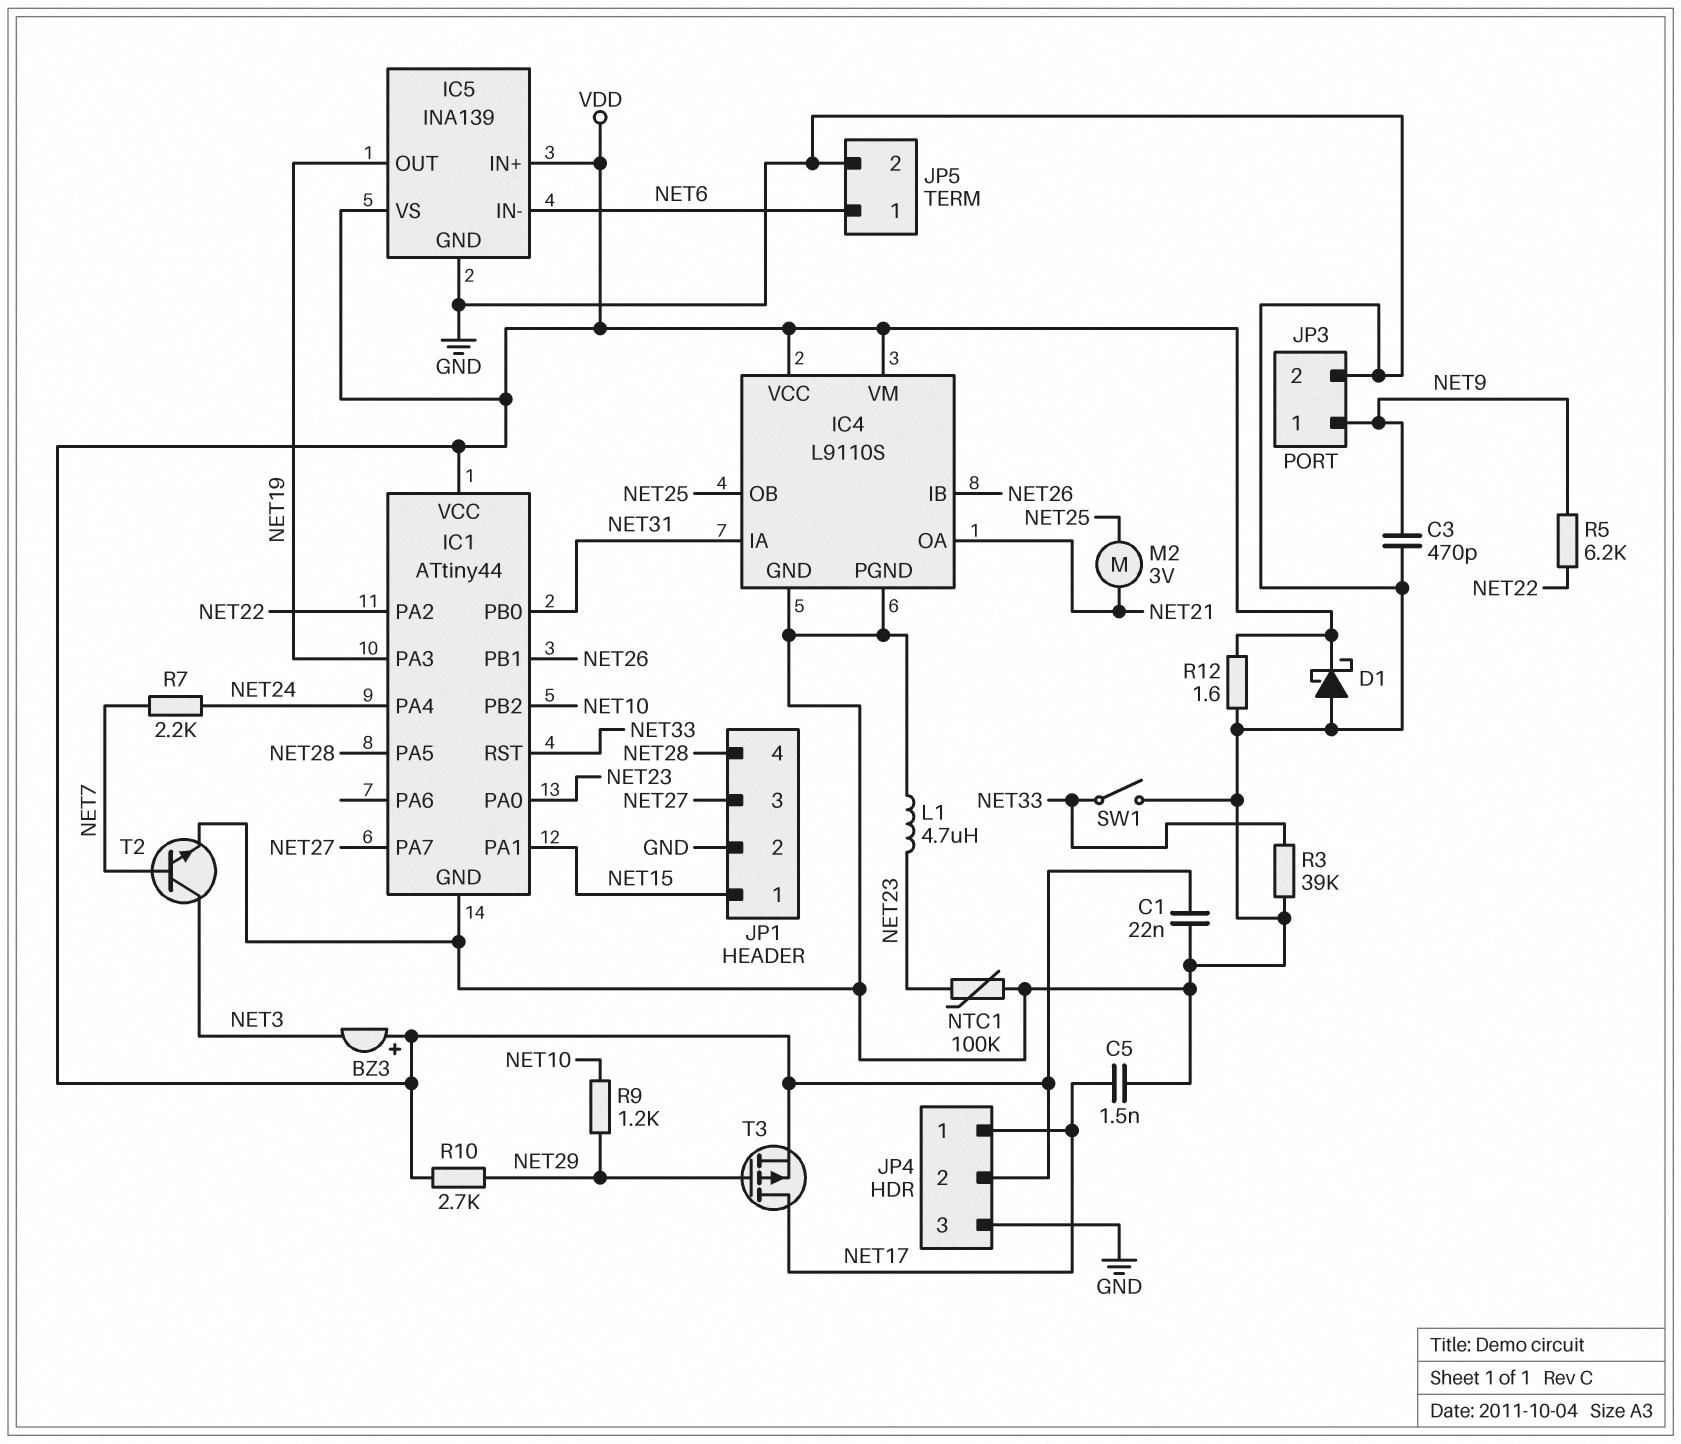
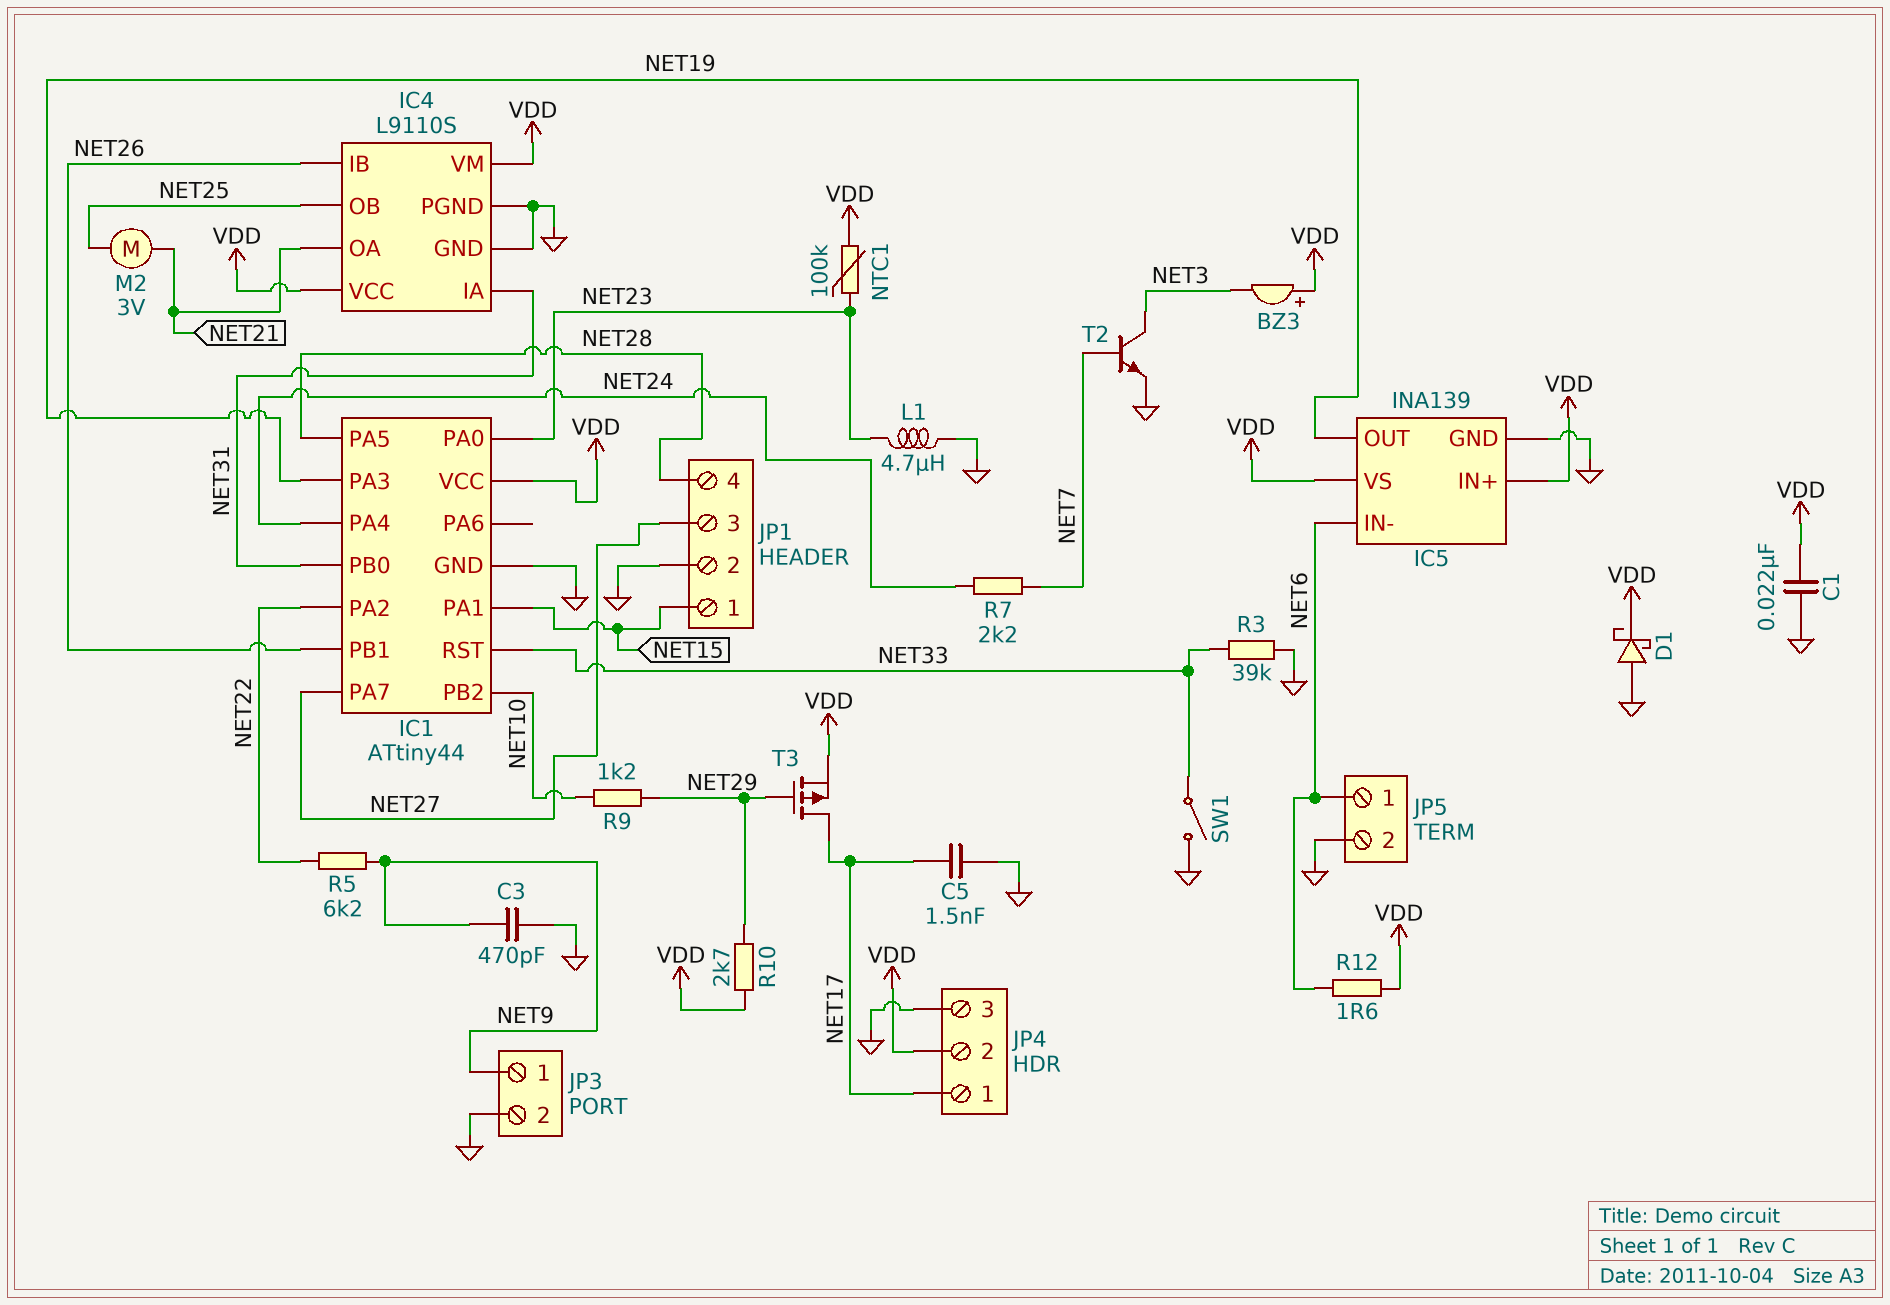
NTC1: 100k (GND, NET23) -> 100k (NET23, VDD)
R12: 1.6 (GND, VDD) -> 1.6 (NET6, VDD)

